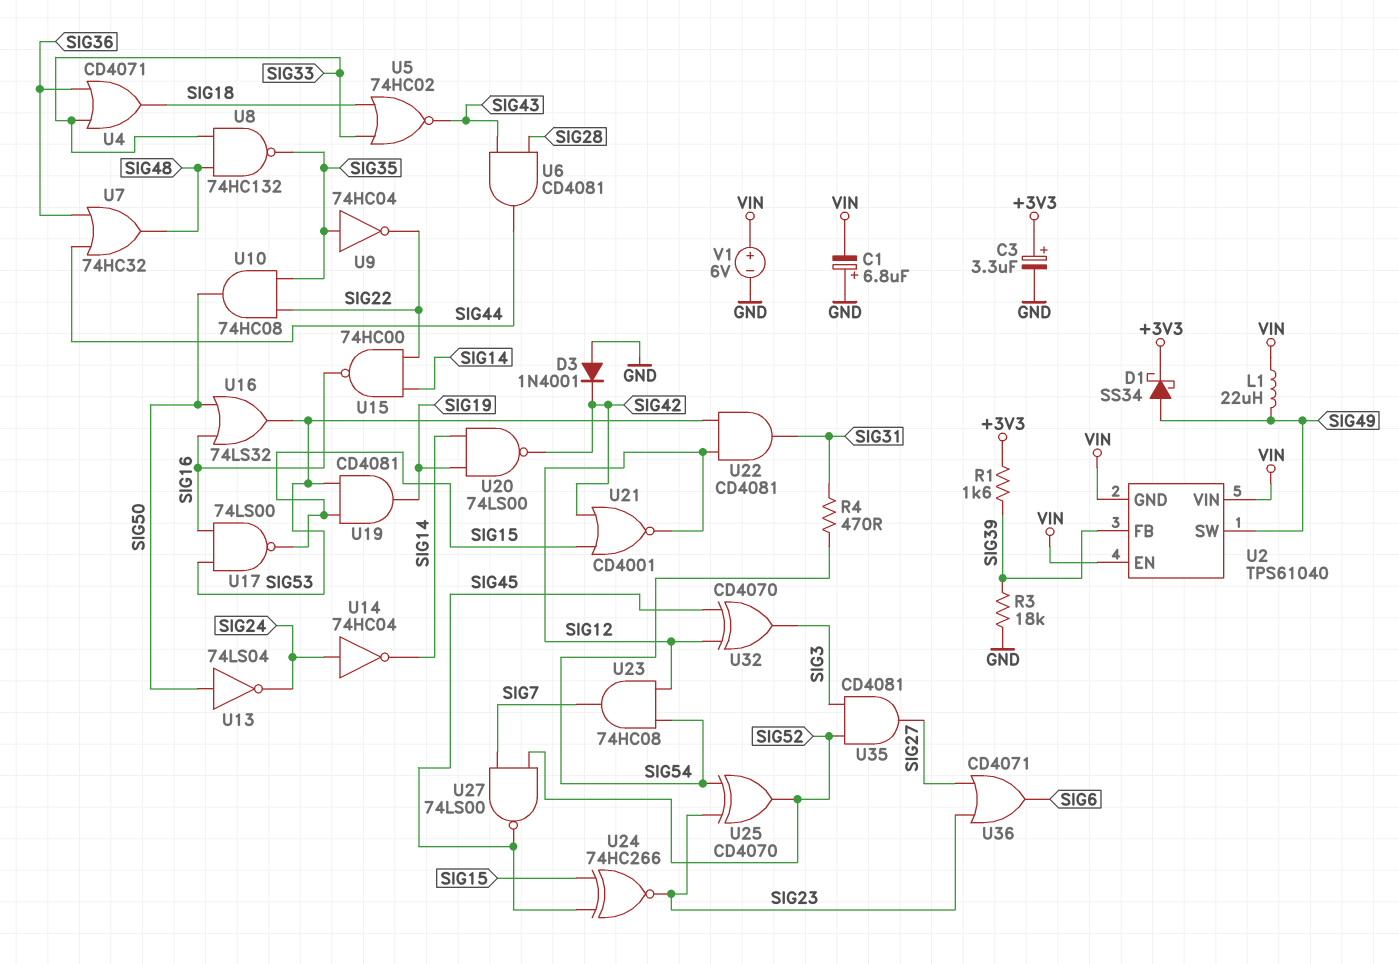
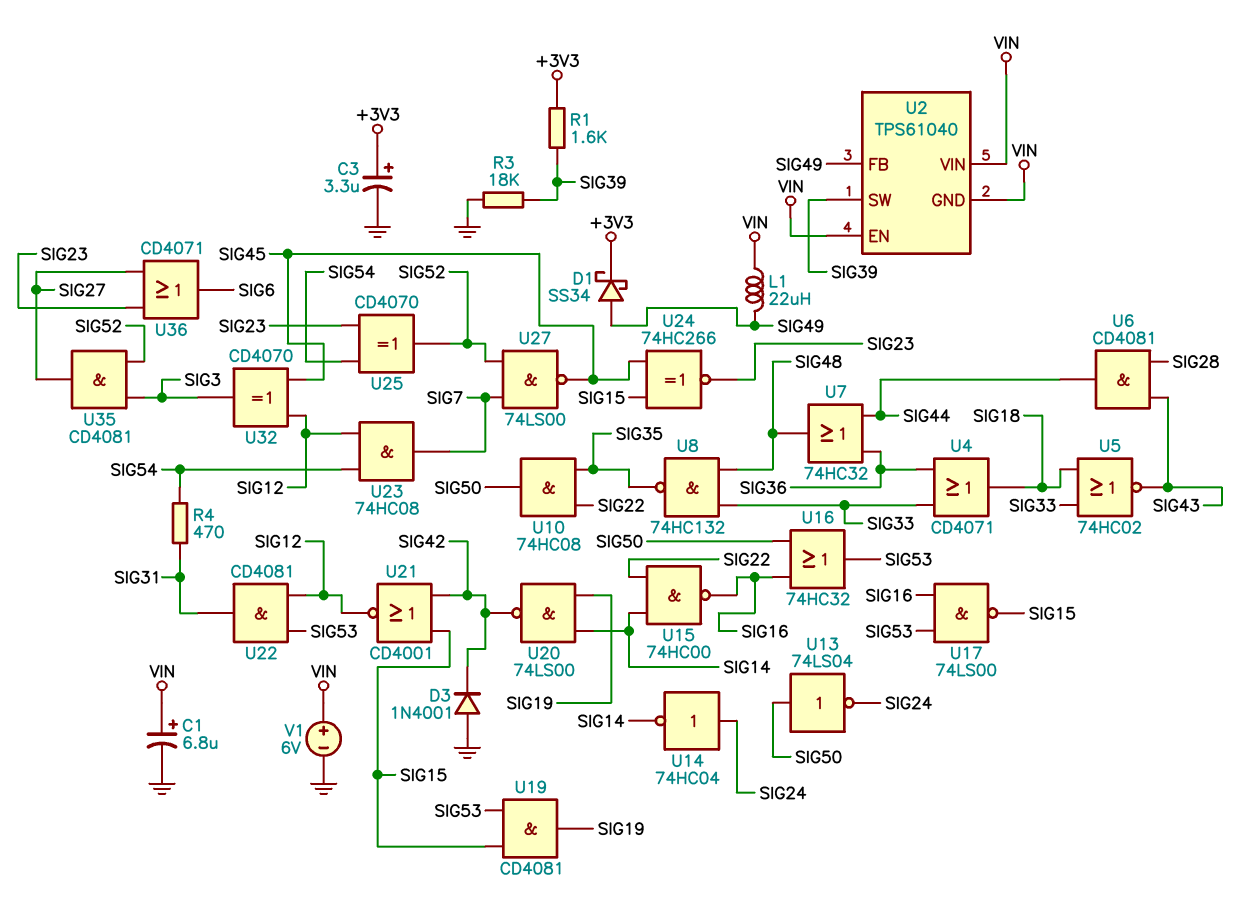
C1: 6.8uF (plus GND, minus VIN) -> 6.8uF (plus VIN, minus GND)
U2 pin FB: SIG39 -> SIG49
U2 pin SW: SIG49 -> SIG39
U9: NOT 74HC04 (in SIG35, out SIG22) -> none
U16: OR 74LS32 (in SIG16, in SIG50, out SIG53) -> OR 74HC32 (in SIG16, in SIG50, out SIG53)

